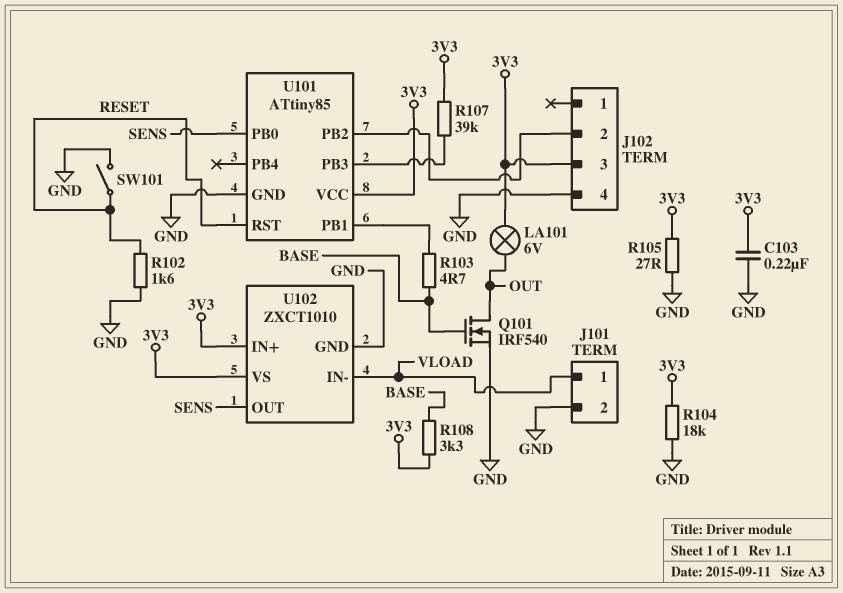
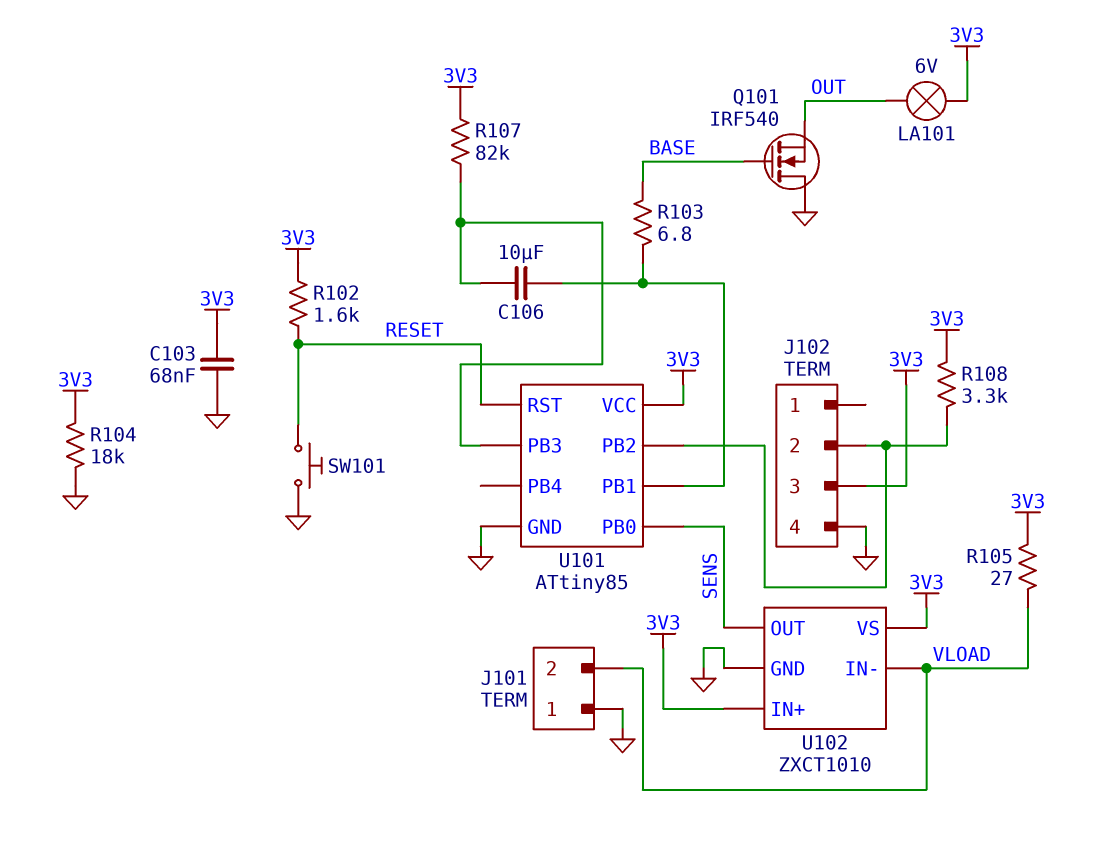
C103: 220nF (3V3, GND) -> 68nF (3V3, GND)
C106: none -> 10uF (U101/PB1, U101/PB3)
J101 pin 1: VLOAD -> GND
J101 pin 2: GND -> VLOAD
Q101: NMOS IRF540 (G BASE, D OUT, S GND) -> NMOS IRF540 (G BASE, D GND, S OUT)
R102: 1.6k (GND, RESET) -> 1.6k (3V3, RESET)
R103: 4.7 (BASE, U101/PB1) -> 6.8 (BASE, U101/PB1)
R105: 27 (3V3, GND) -> 27 (3V3, VLOAD)
R107: 39k (3V3, U101/PB3) -> 82k (3V3, U101/PB3)
R108: 3.3k (3V3, BASE) -> 3.3k (3V3, J102/2)
SW101: switch (GND, RESET) -> button (GND, RESET)

